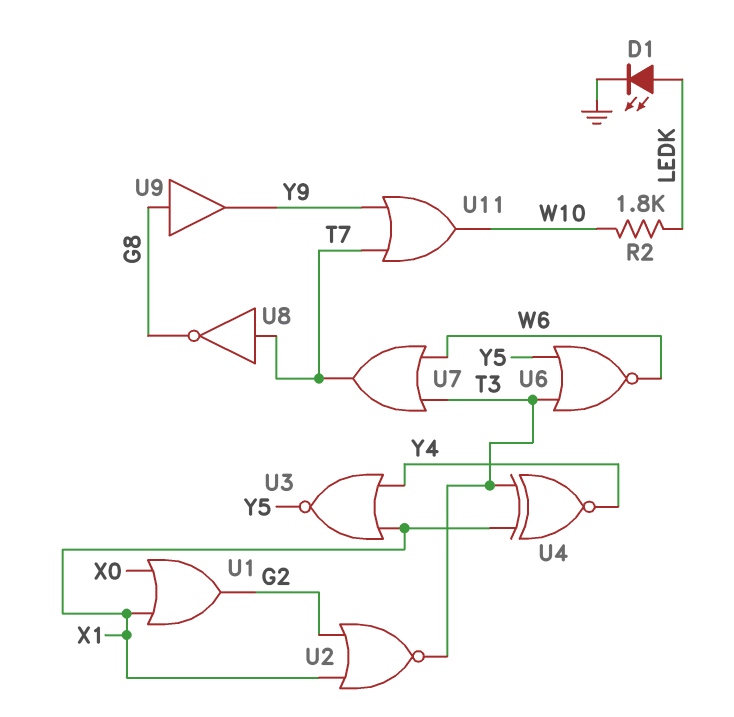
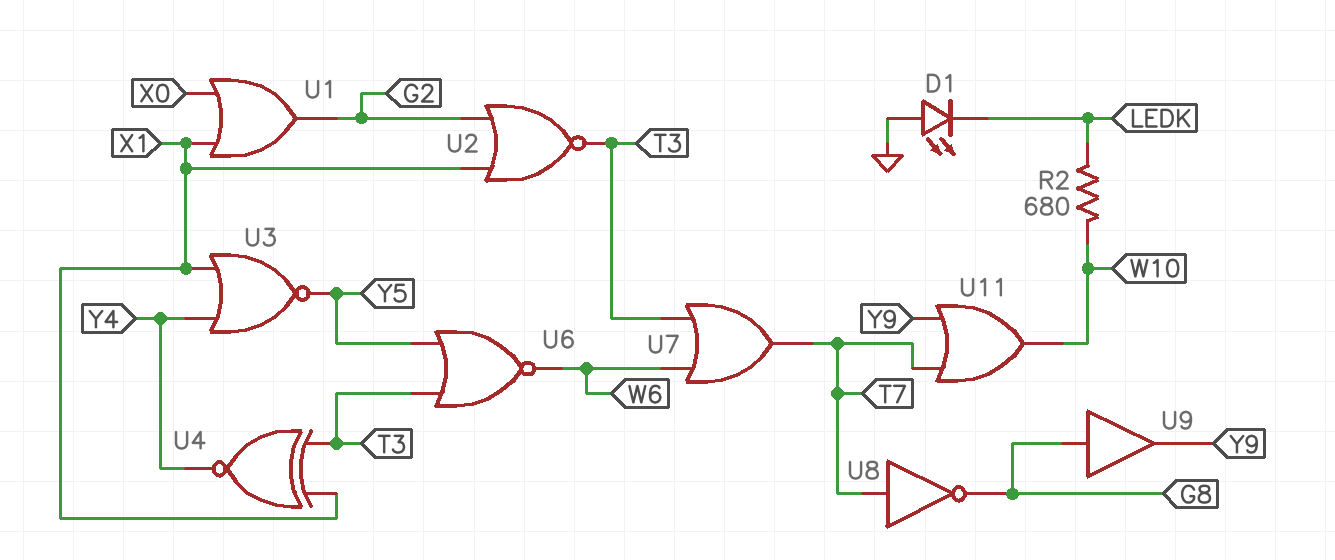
D1: LED (A LEDK, K GND) -> LED (A GND, K LEDK)
R2: 1.8k (LEDK, W10) -> 680 (LEDK, W10)

